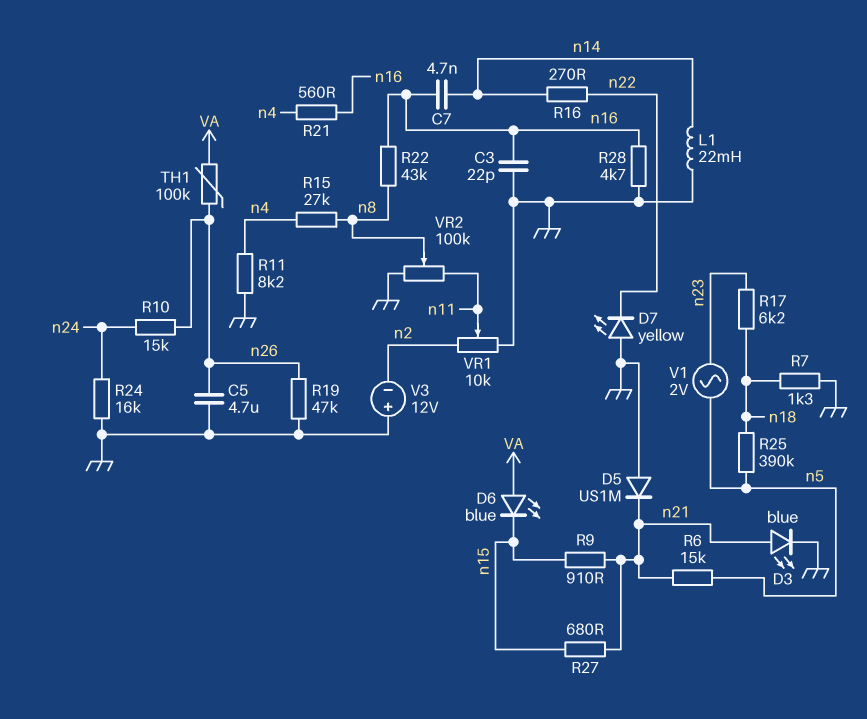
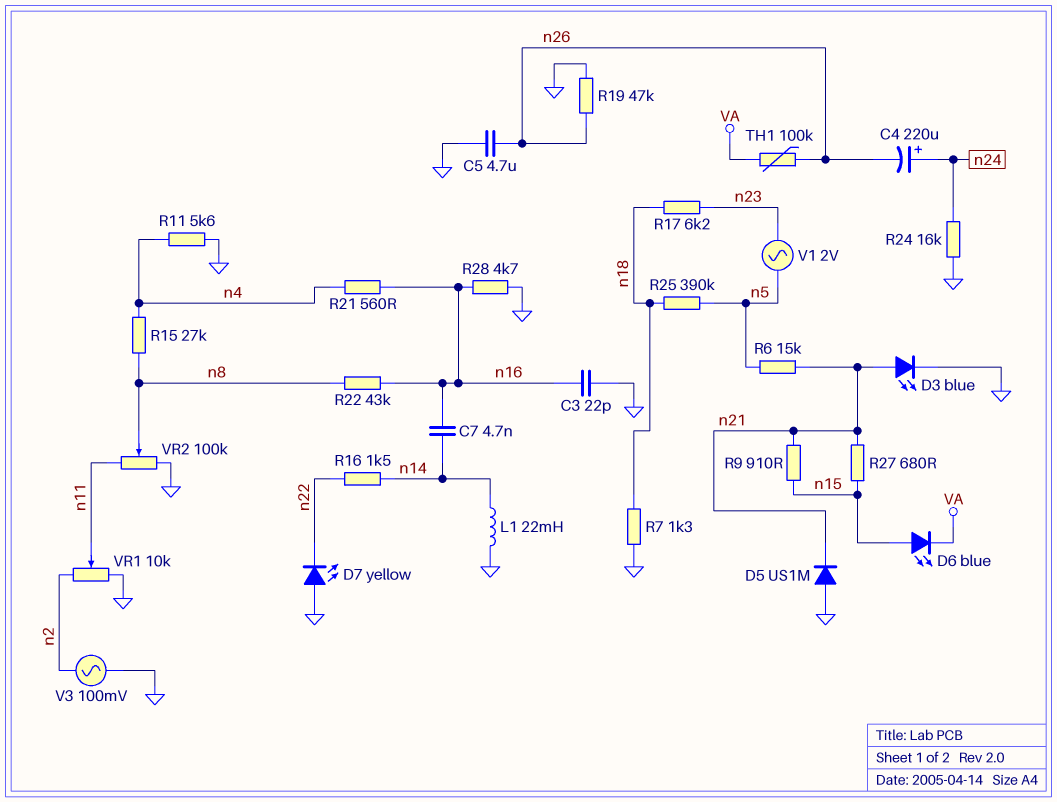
C4: none -> 220uF (plus n24, minus n26)
D6: LED blue (A VA, K n15) -> LED blue (A n15, K VA)
R10: 15k (n24, n26) -> none
R11: 8.2k (GND, n4) -> 5.6k (GND, n4)
R16: 270 (n14, n22) -> 1.5k (n14, n22)
V3: 12V (plus GND, minus n2) -> AC 100mV (GND, n2)

